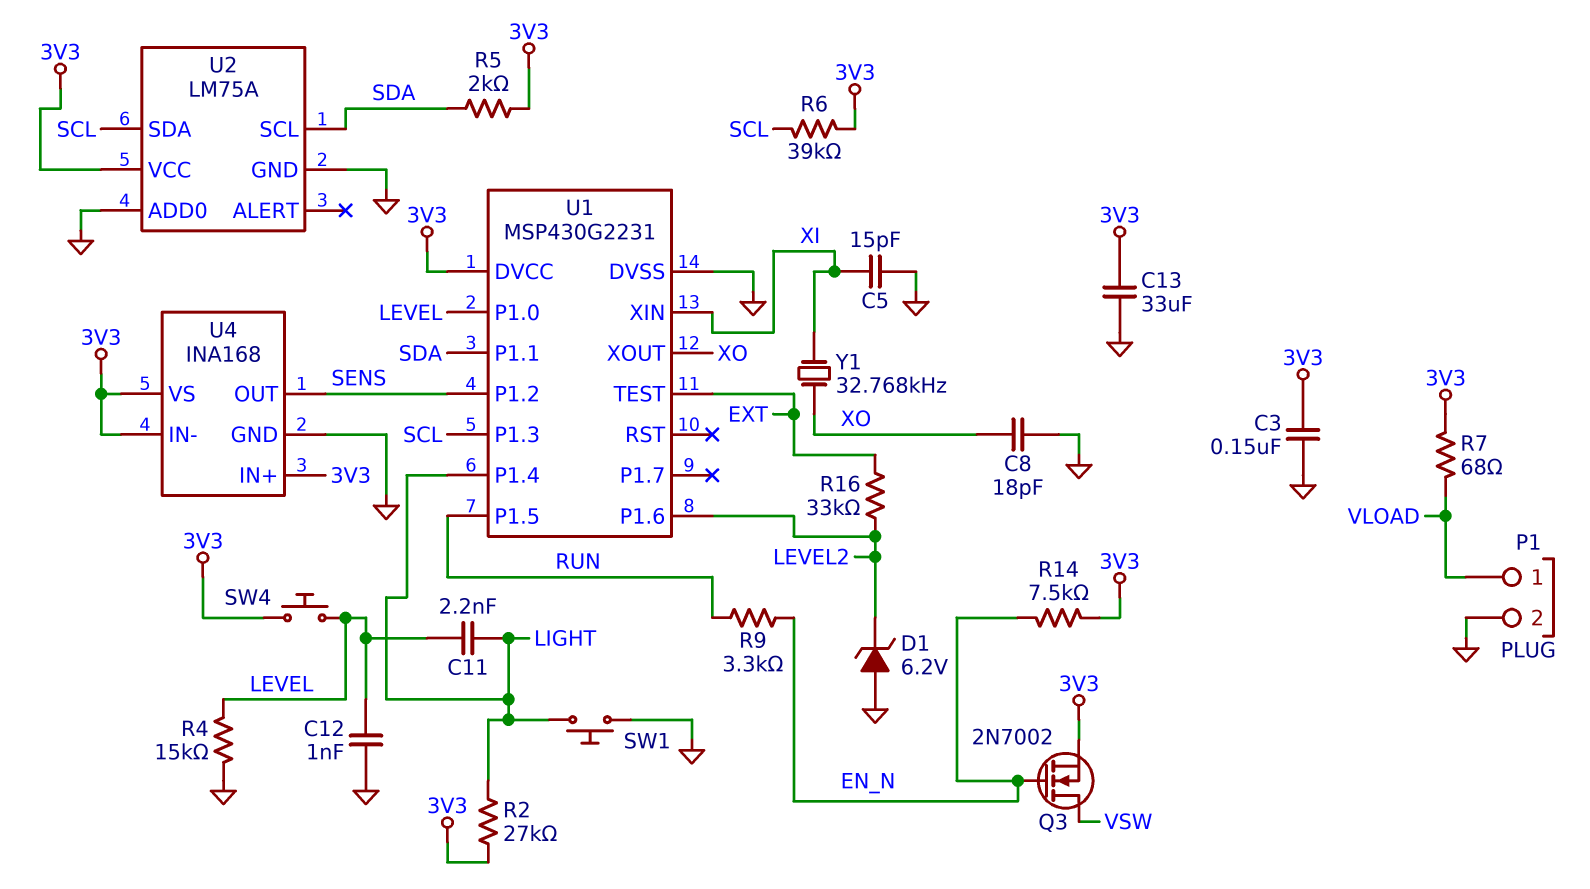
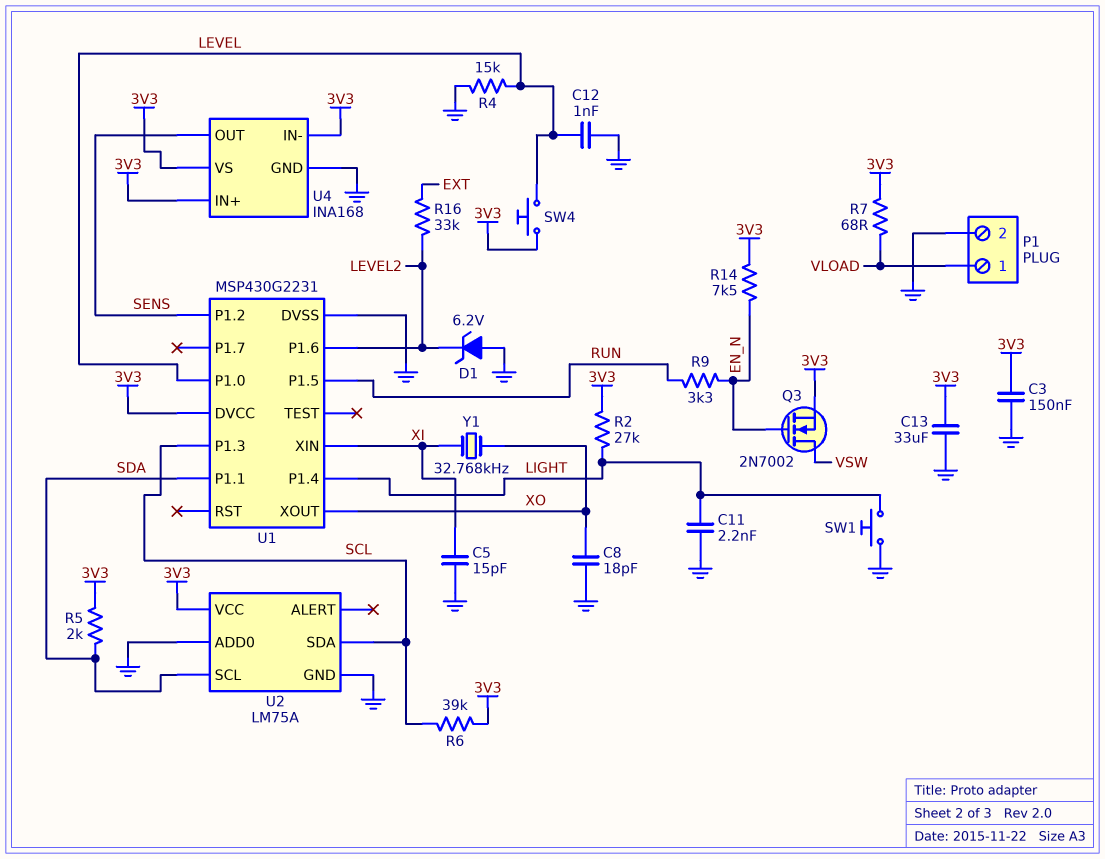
C11: 2.2nF (LEVEL, LIGHT) -> 2.2nF (GND, LIGHT)
U1 pin TEST: EXT -> none

